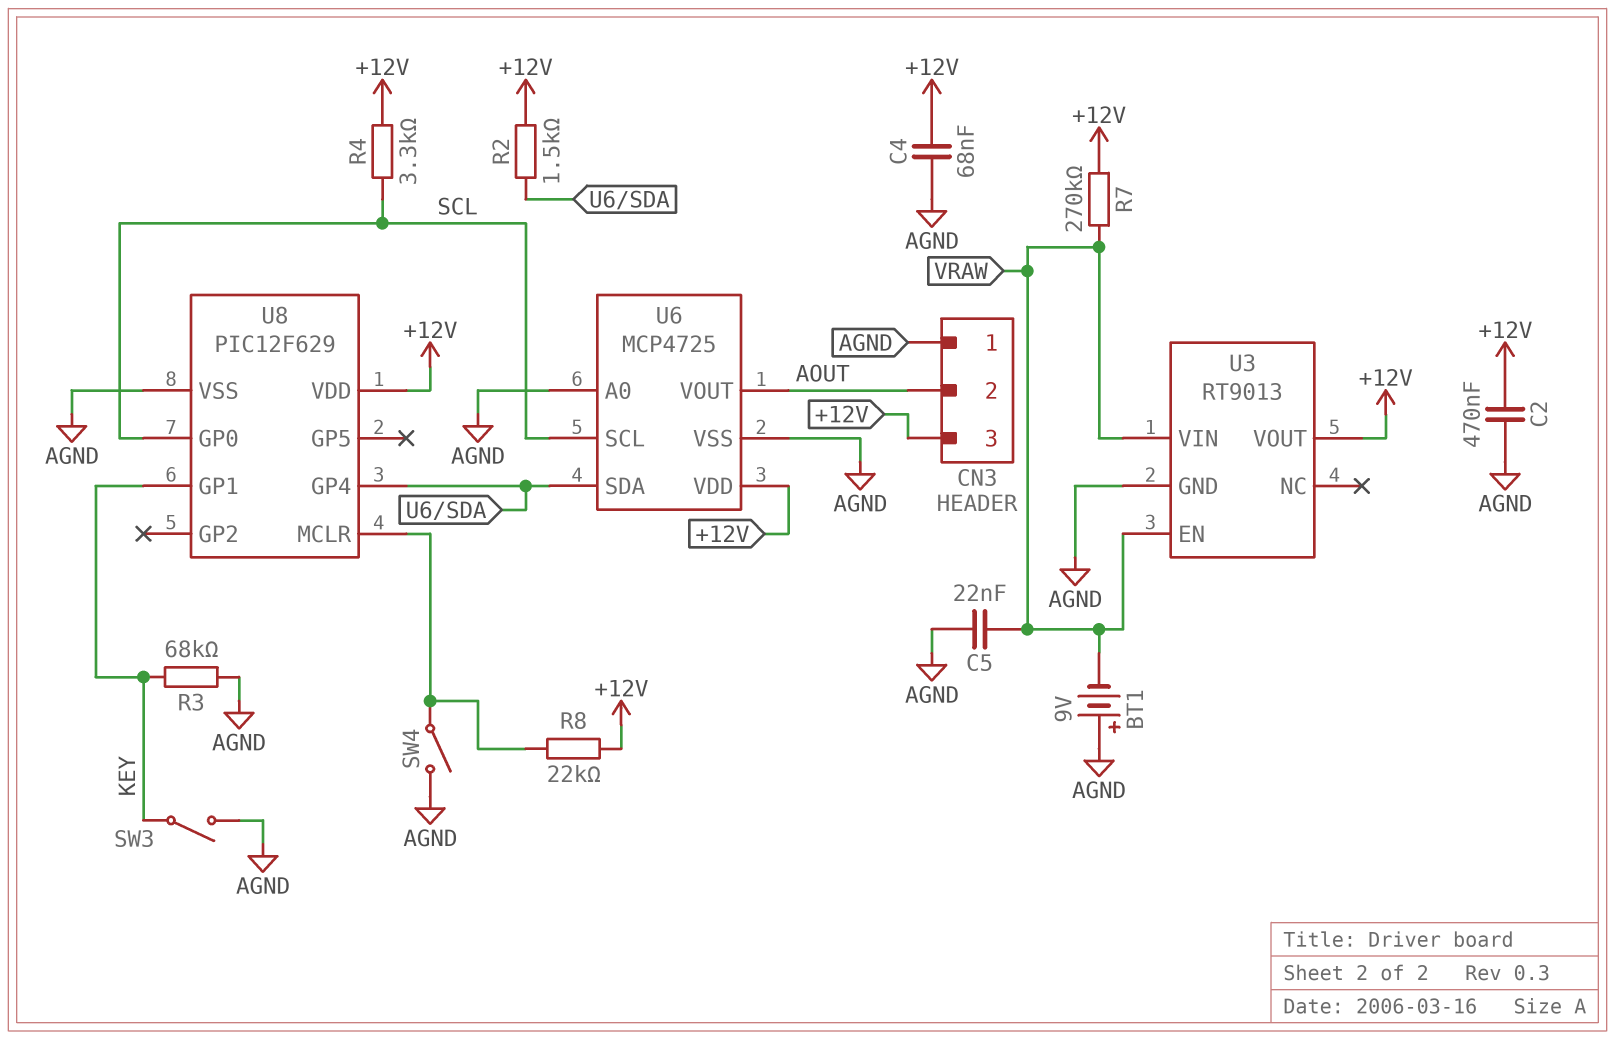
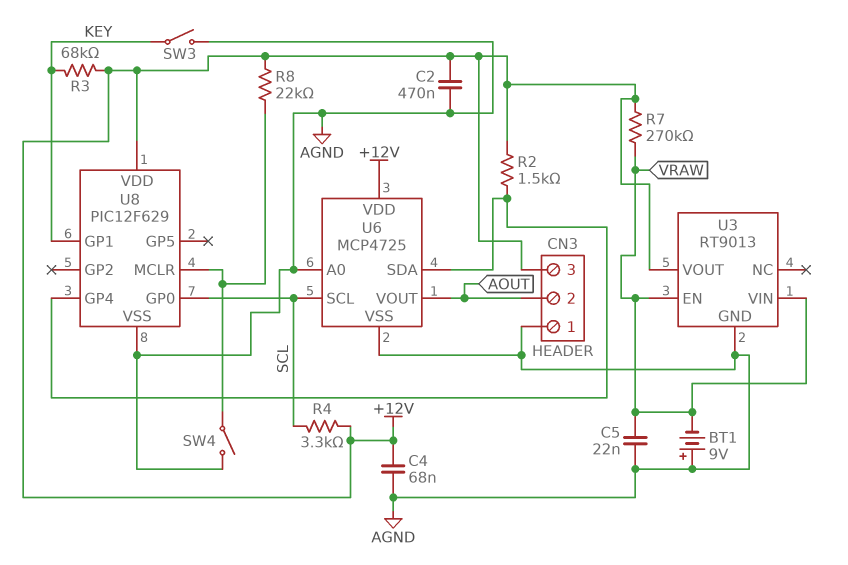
R3: 68k (AGND, KEY) -> 68k (+12V, KEY)

